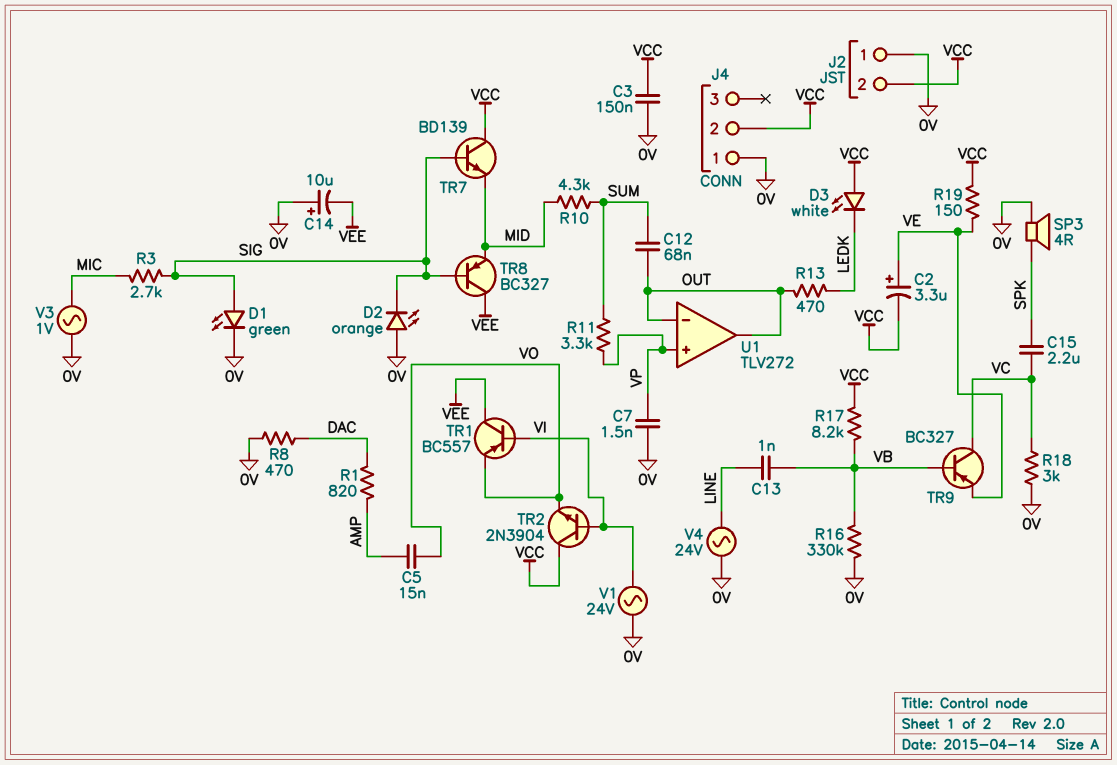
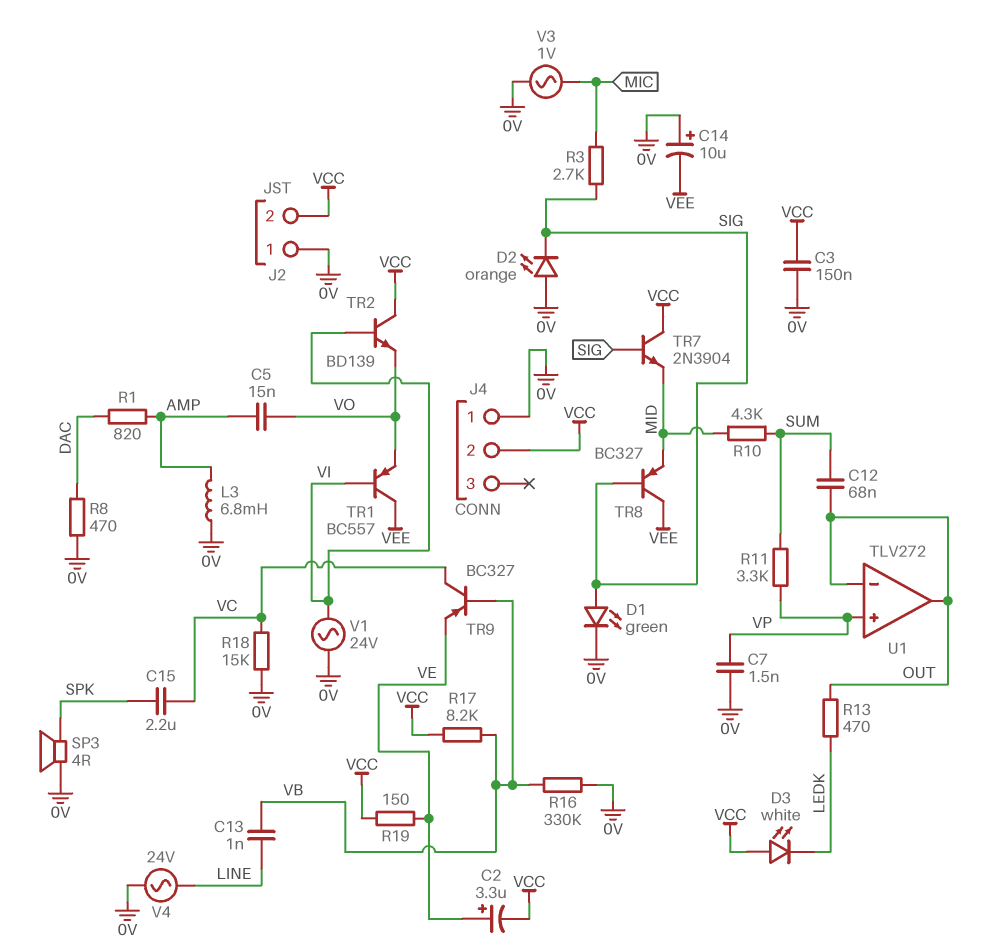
L3: none -> 6.8mH (0V, AMP)
R18: 3k (0V, VC) -> 15k (0V, VC)
TR2: NPN 2N3904 (B VI, C VCC, E VO) -> NPN BD139 (B VI, C VCC, E VO)
TR7: NPN BD139 (B SIG, C VCC, E MID) -> NPN 2N3904 (B SIG, C VCC, E MID)

